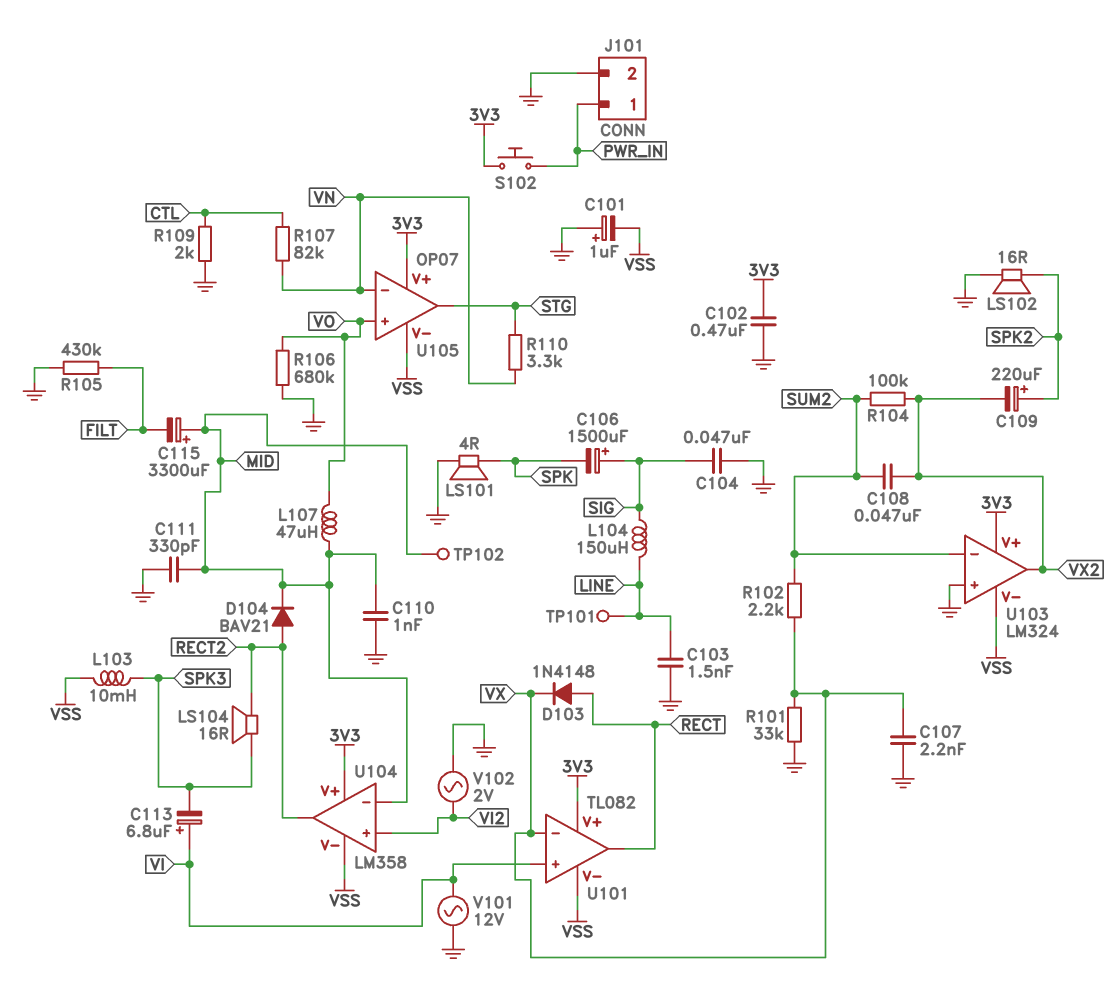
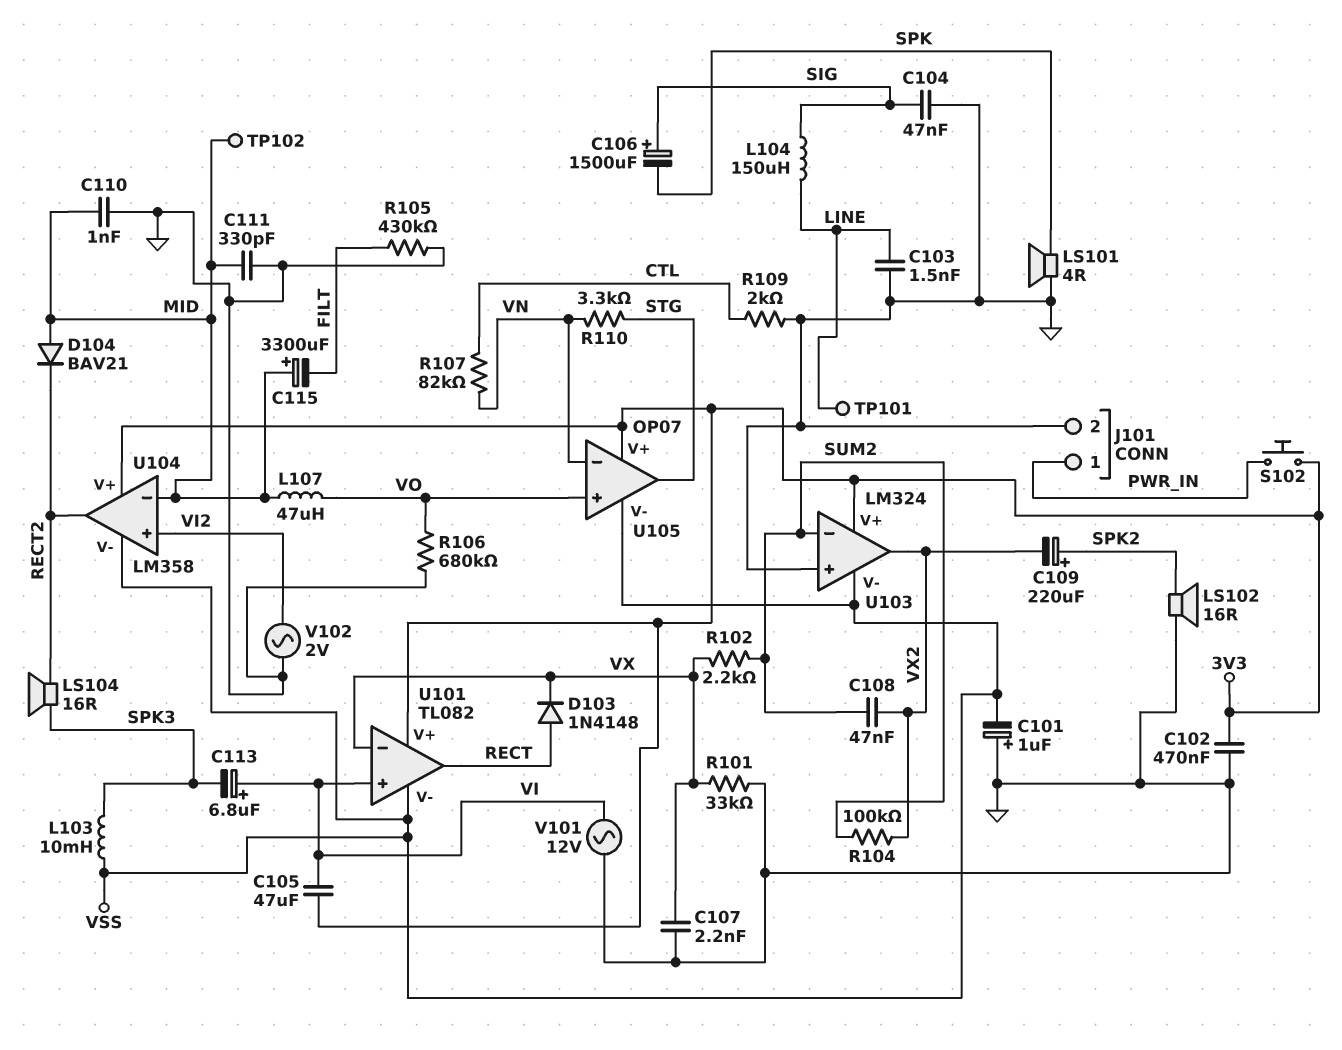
C105: none -> 47uF (3V3, VI)
D104: diode BAV21 (A RECT2, K MID) -> diode BAV21 (A MID, K RECT2)

